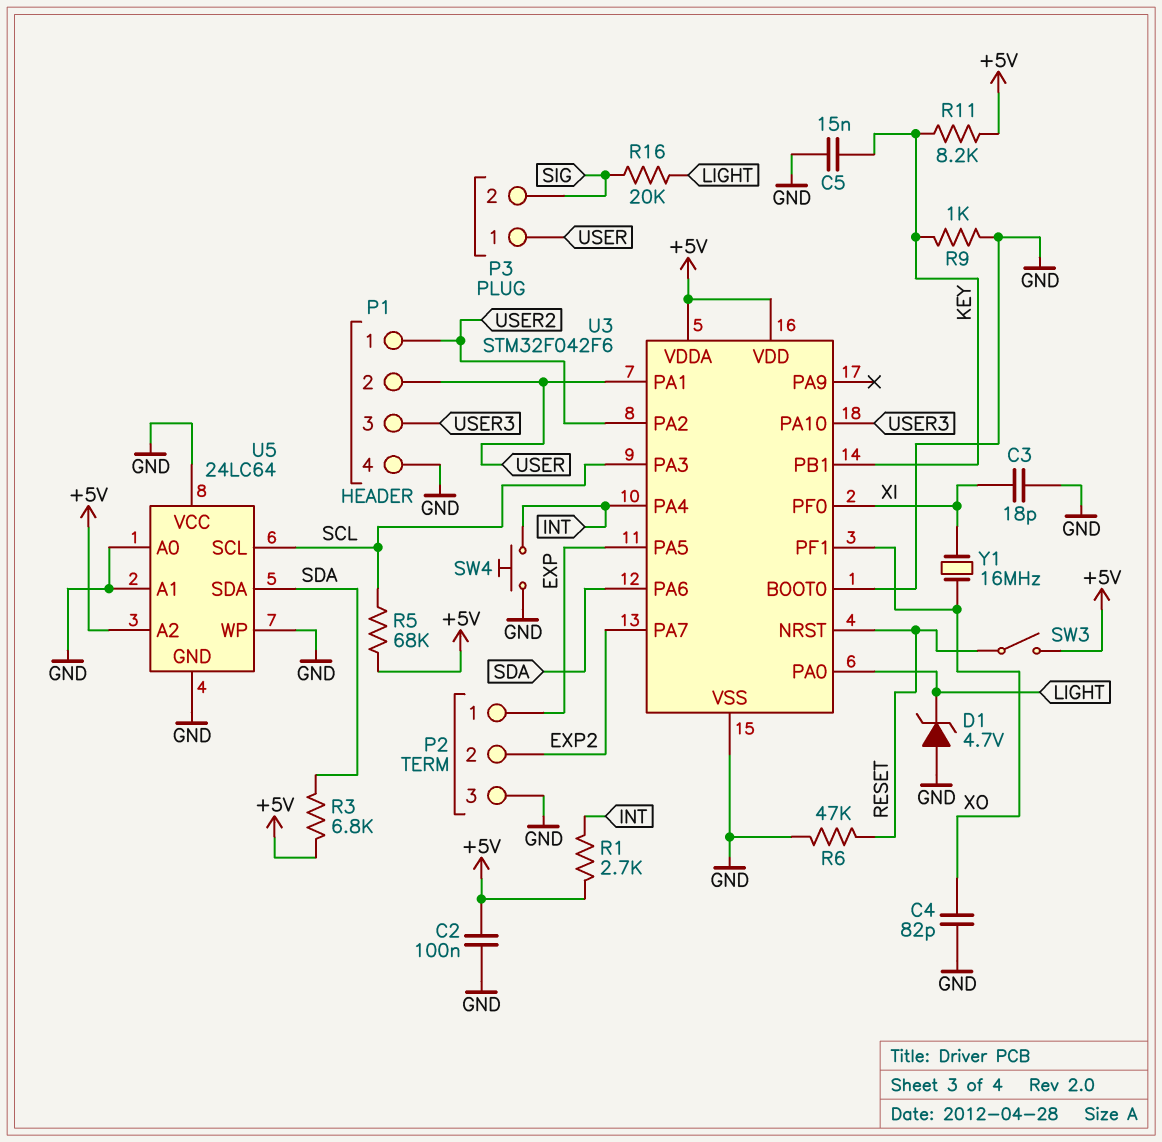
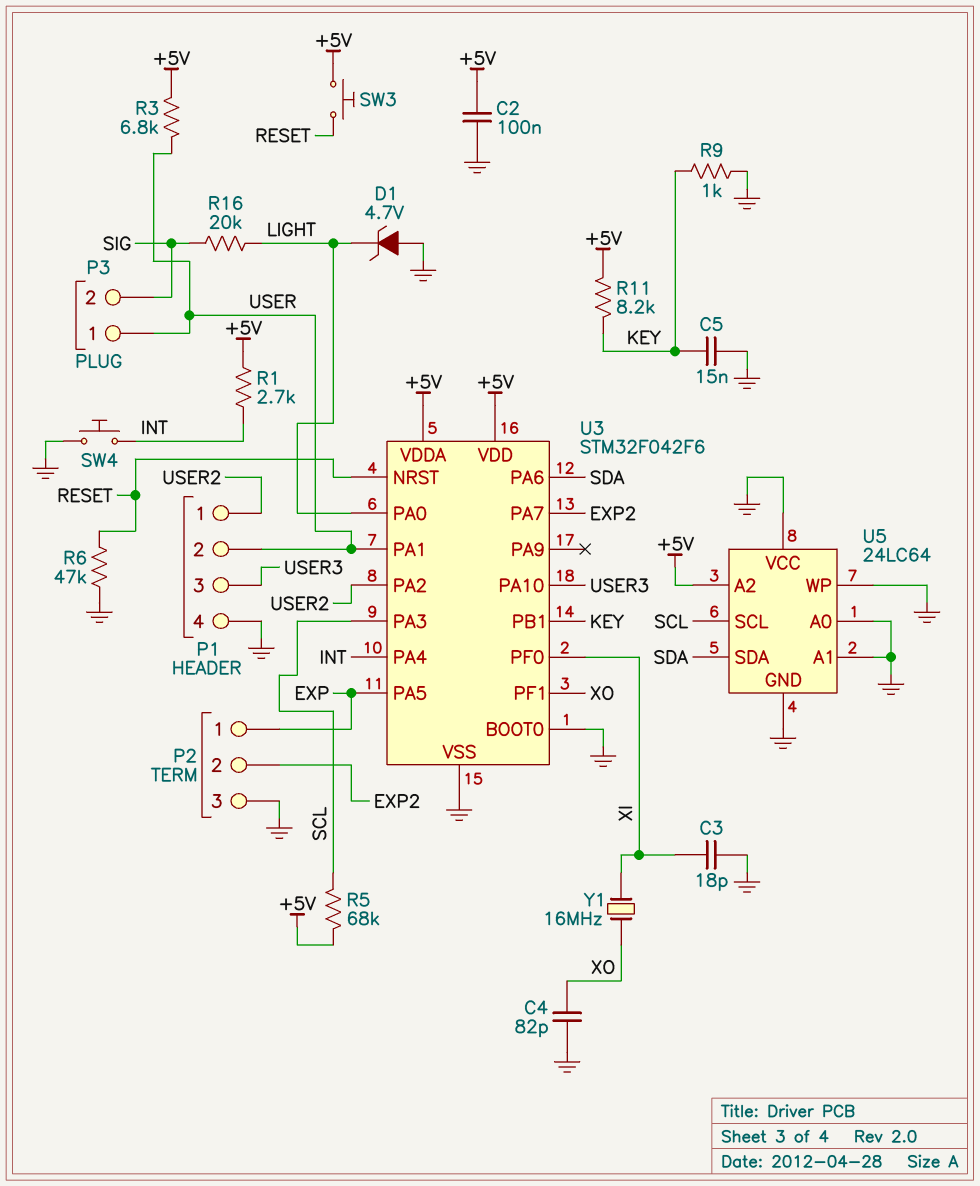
R3: 6.8k (+5V, SDA) -> 6.8k (+5V, USER)
SW3: switch (+5V, RESET) -> button (+5V, RESET)

